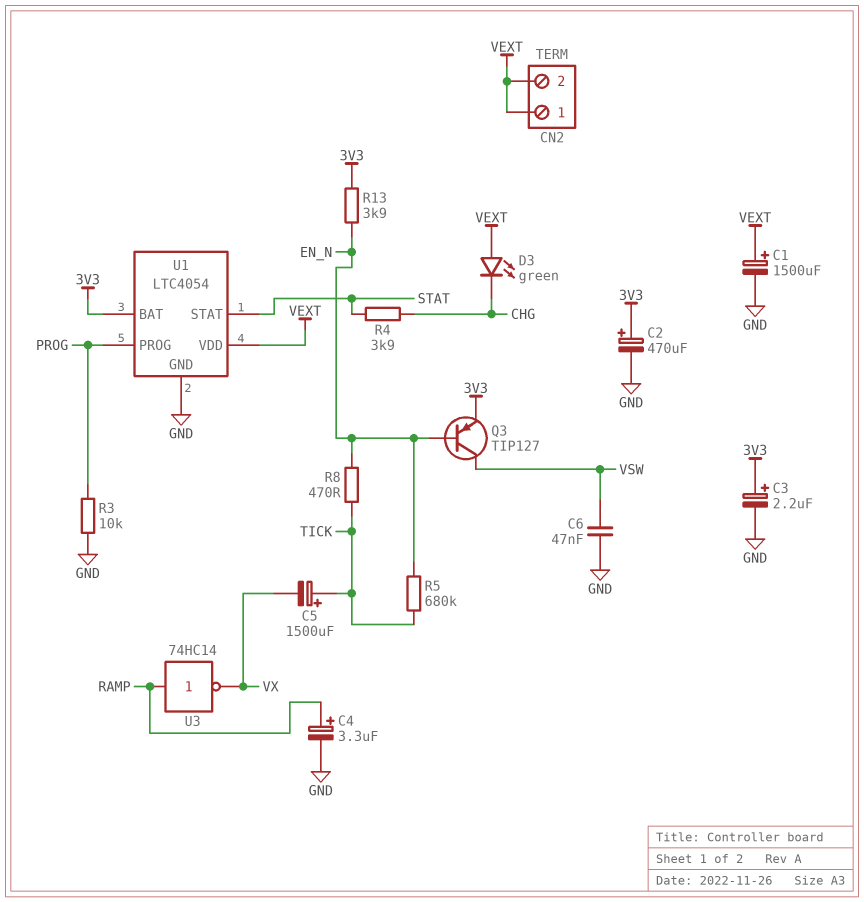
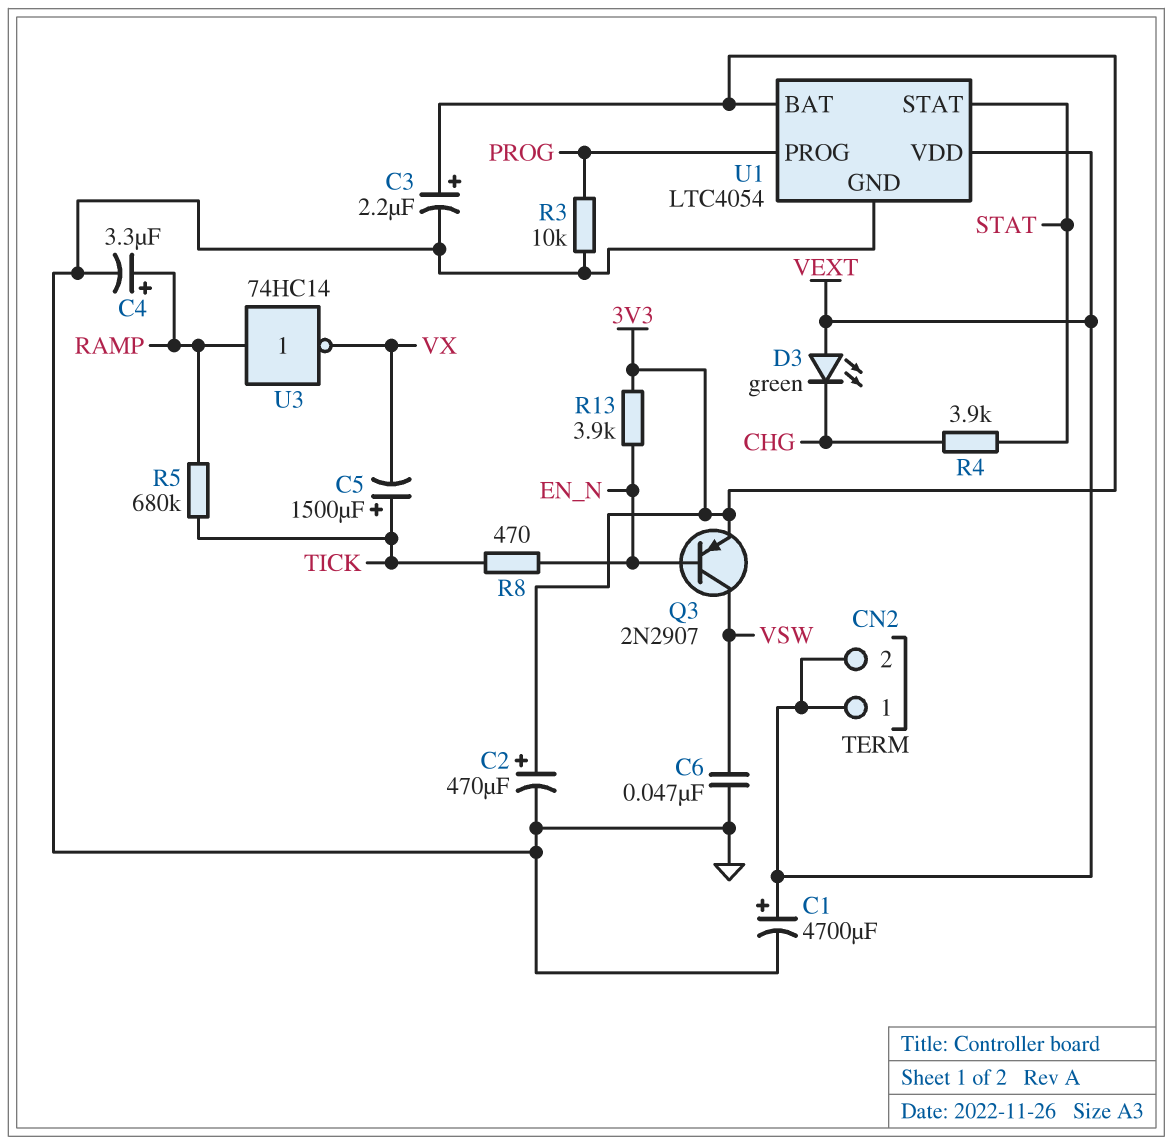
C1: 1500uF (plus VEXT, minus GND) -> 4700uF (plus VEXT, minus GND)
Q3: PNP TIP127 (B EN_N, C VSW, E 3V3) -> PNP 2N2907 (B EN_N, C VSW, E 3V3)
R5: 680k (EN_N, TICK) -> 680k (RAMP, TICK)

